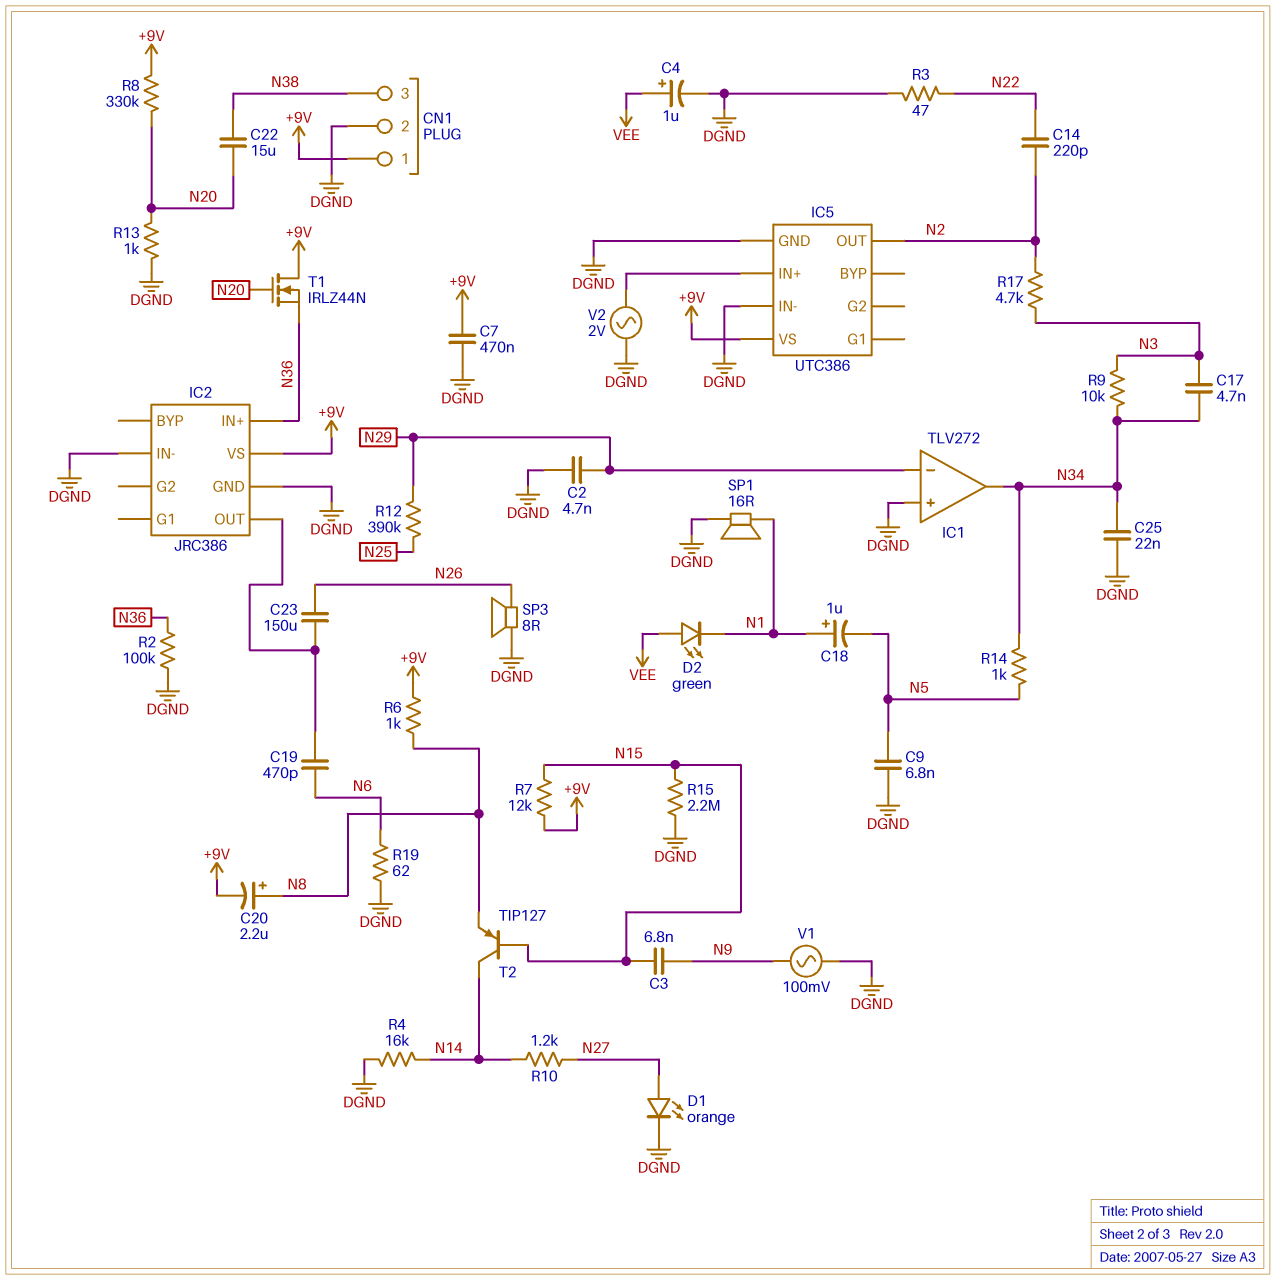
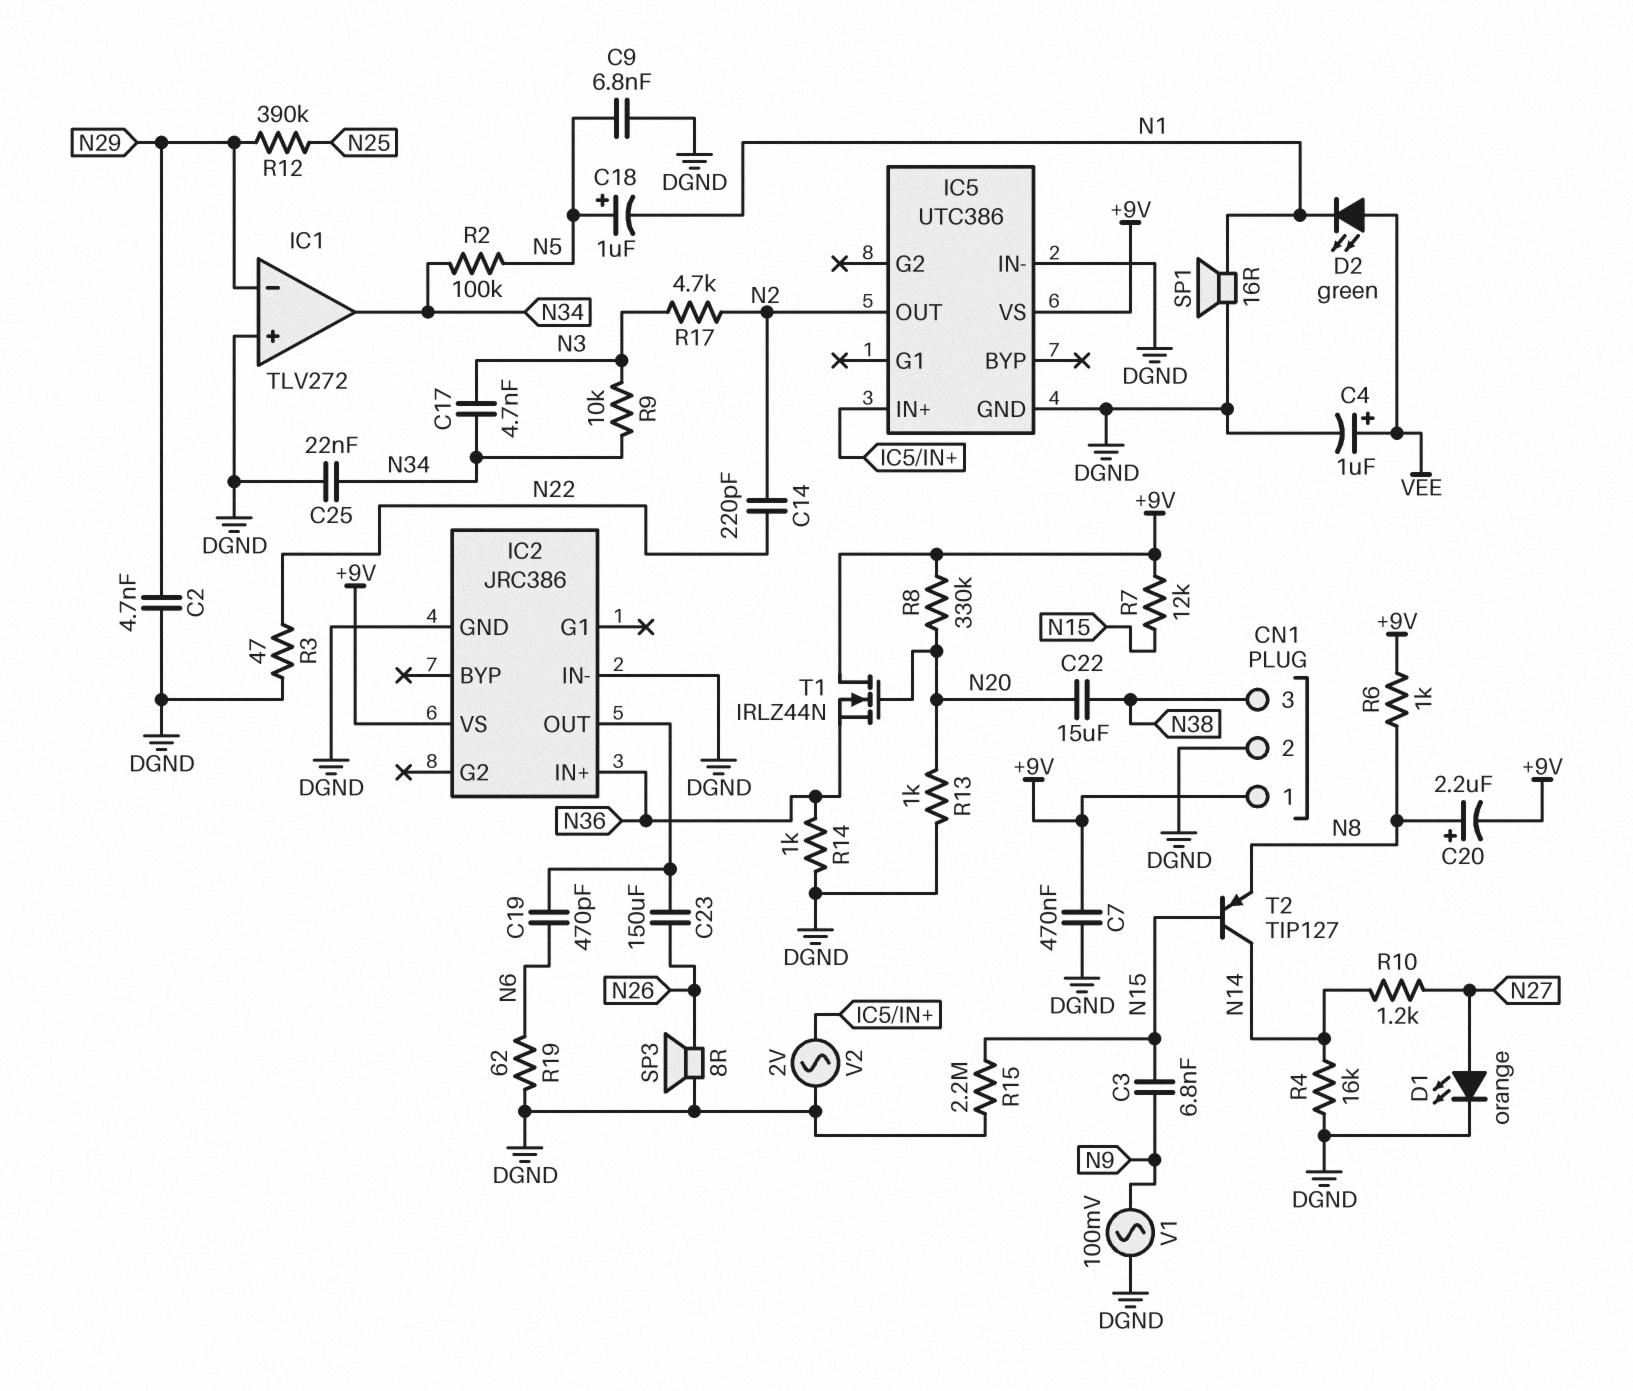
C18: 1uF (plus N1, minus N5) -> 1uF (plus N5, minus N1)
R2: 100k (DGND, N36) -> 100k (N5, N34)
R14: 1k (N5, N34) -> 1k (DGND, N36)

